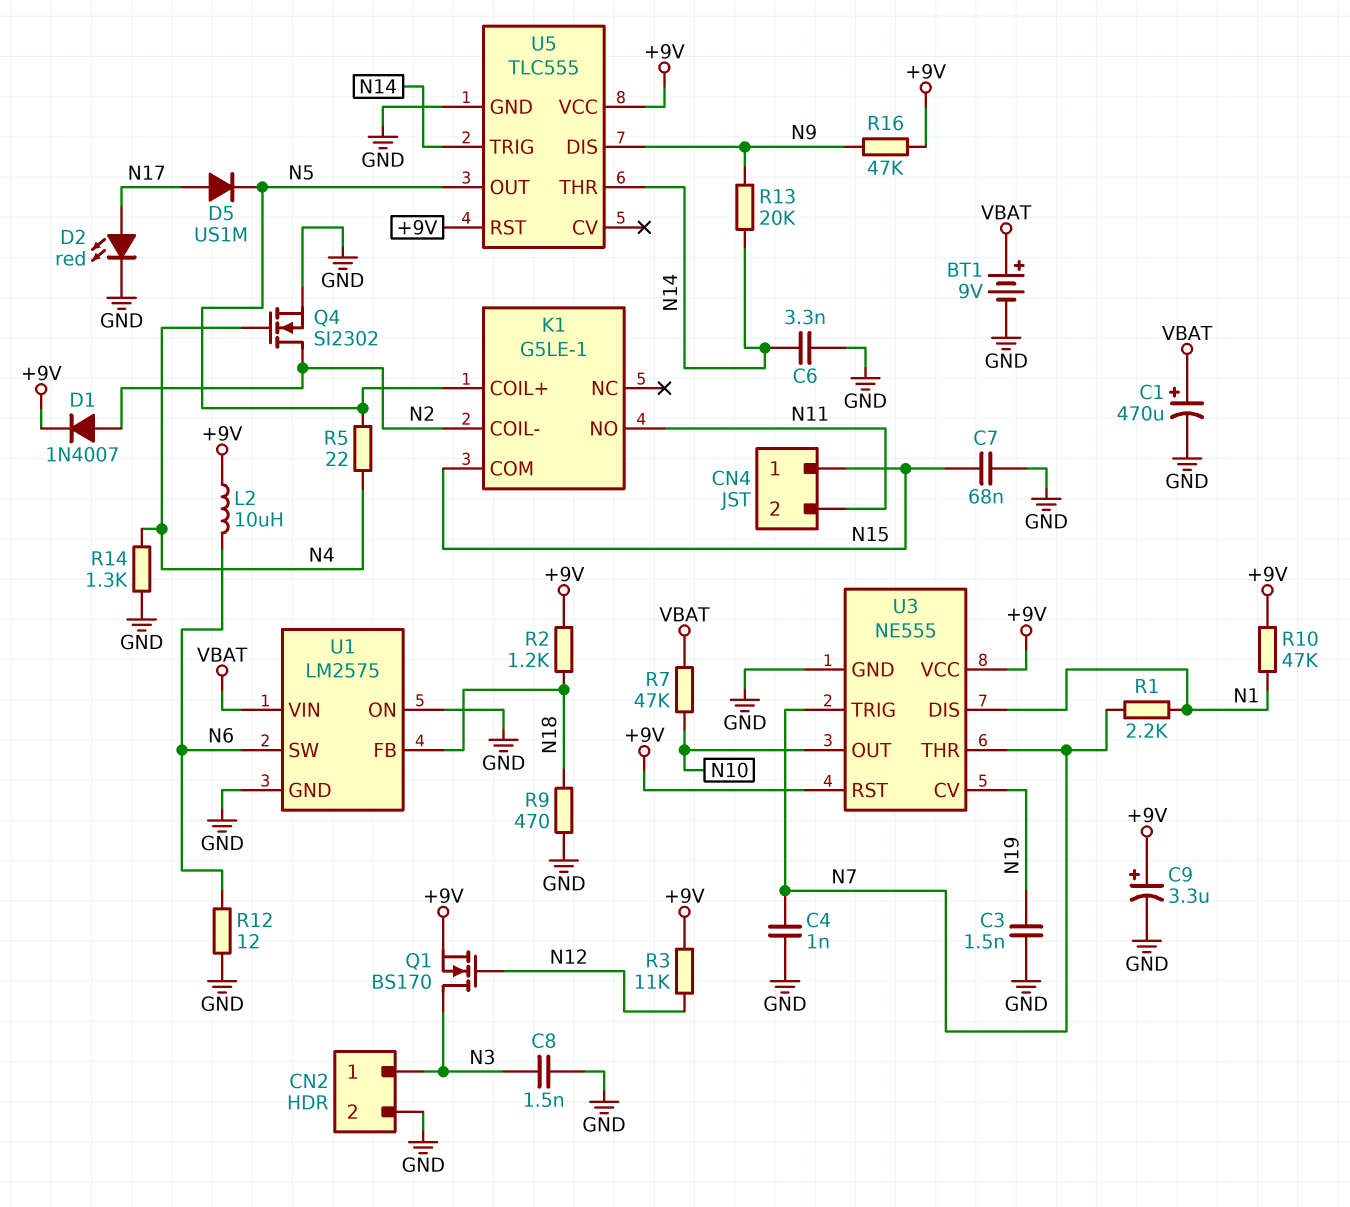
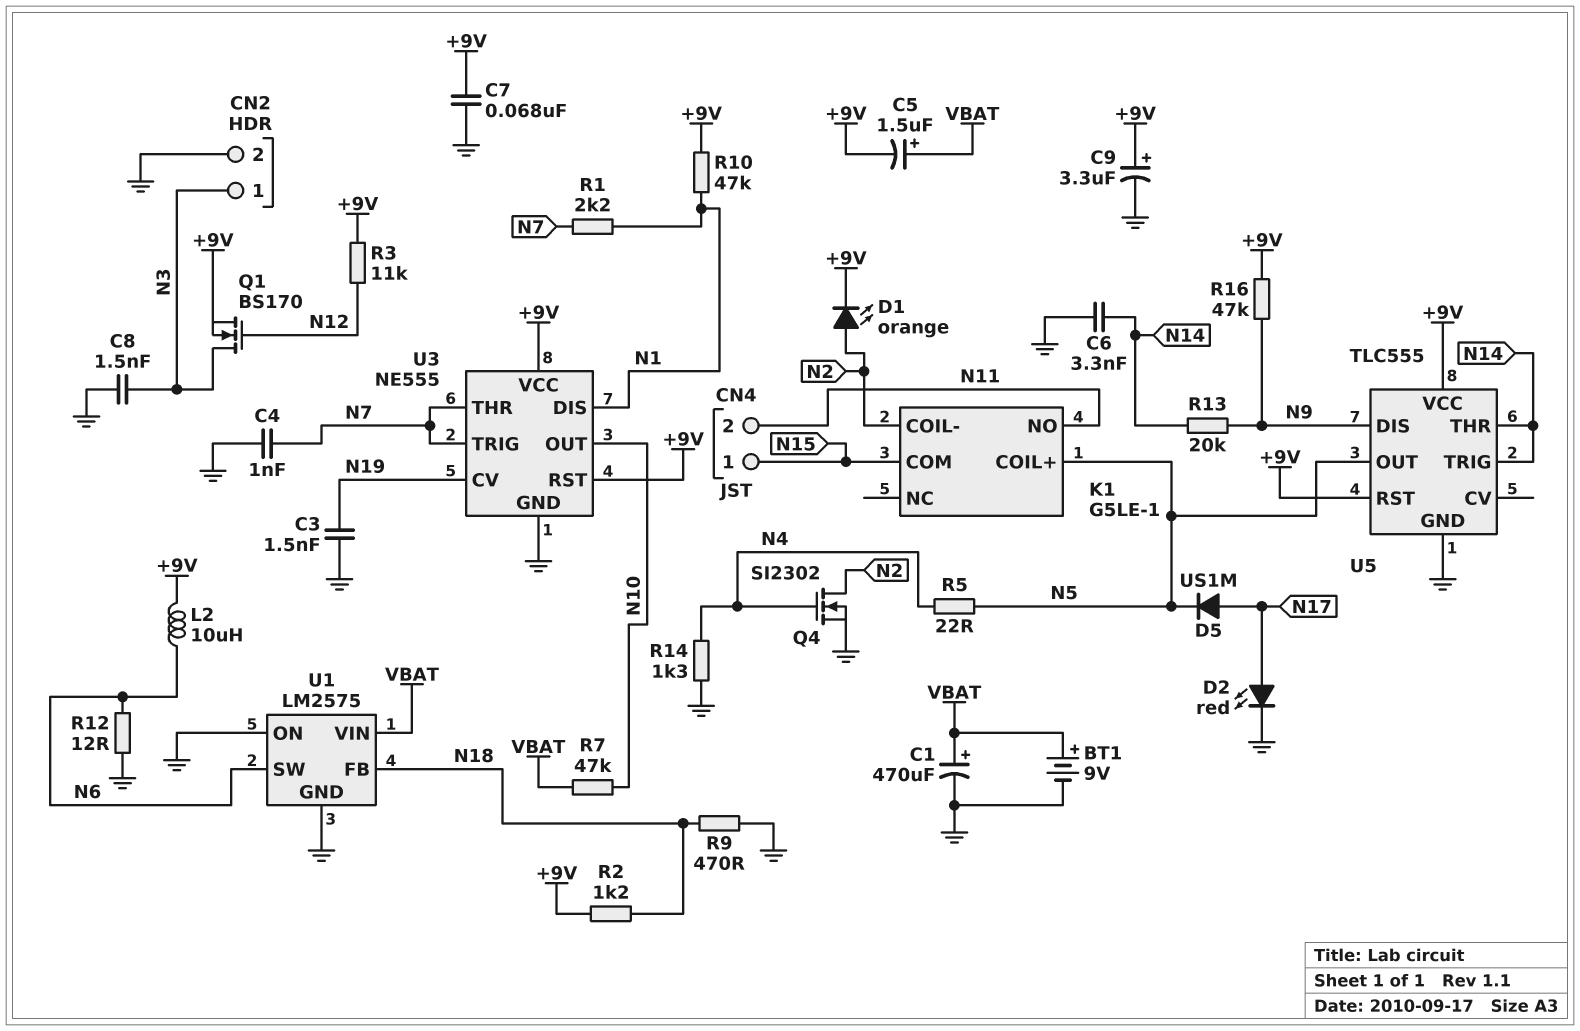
C5: none -> 1.5uF (plus VBAT, minus +9V)
C7: 68nF (GND, N15) -> 68nF (+9V, GND)
D1: diode 1N4007 (A N2, K +9V) -> LED orange (A N2, K +9V)

